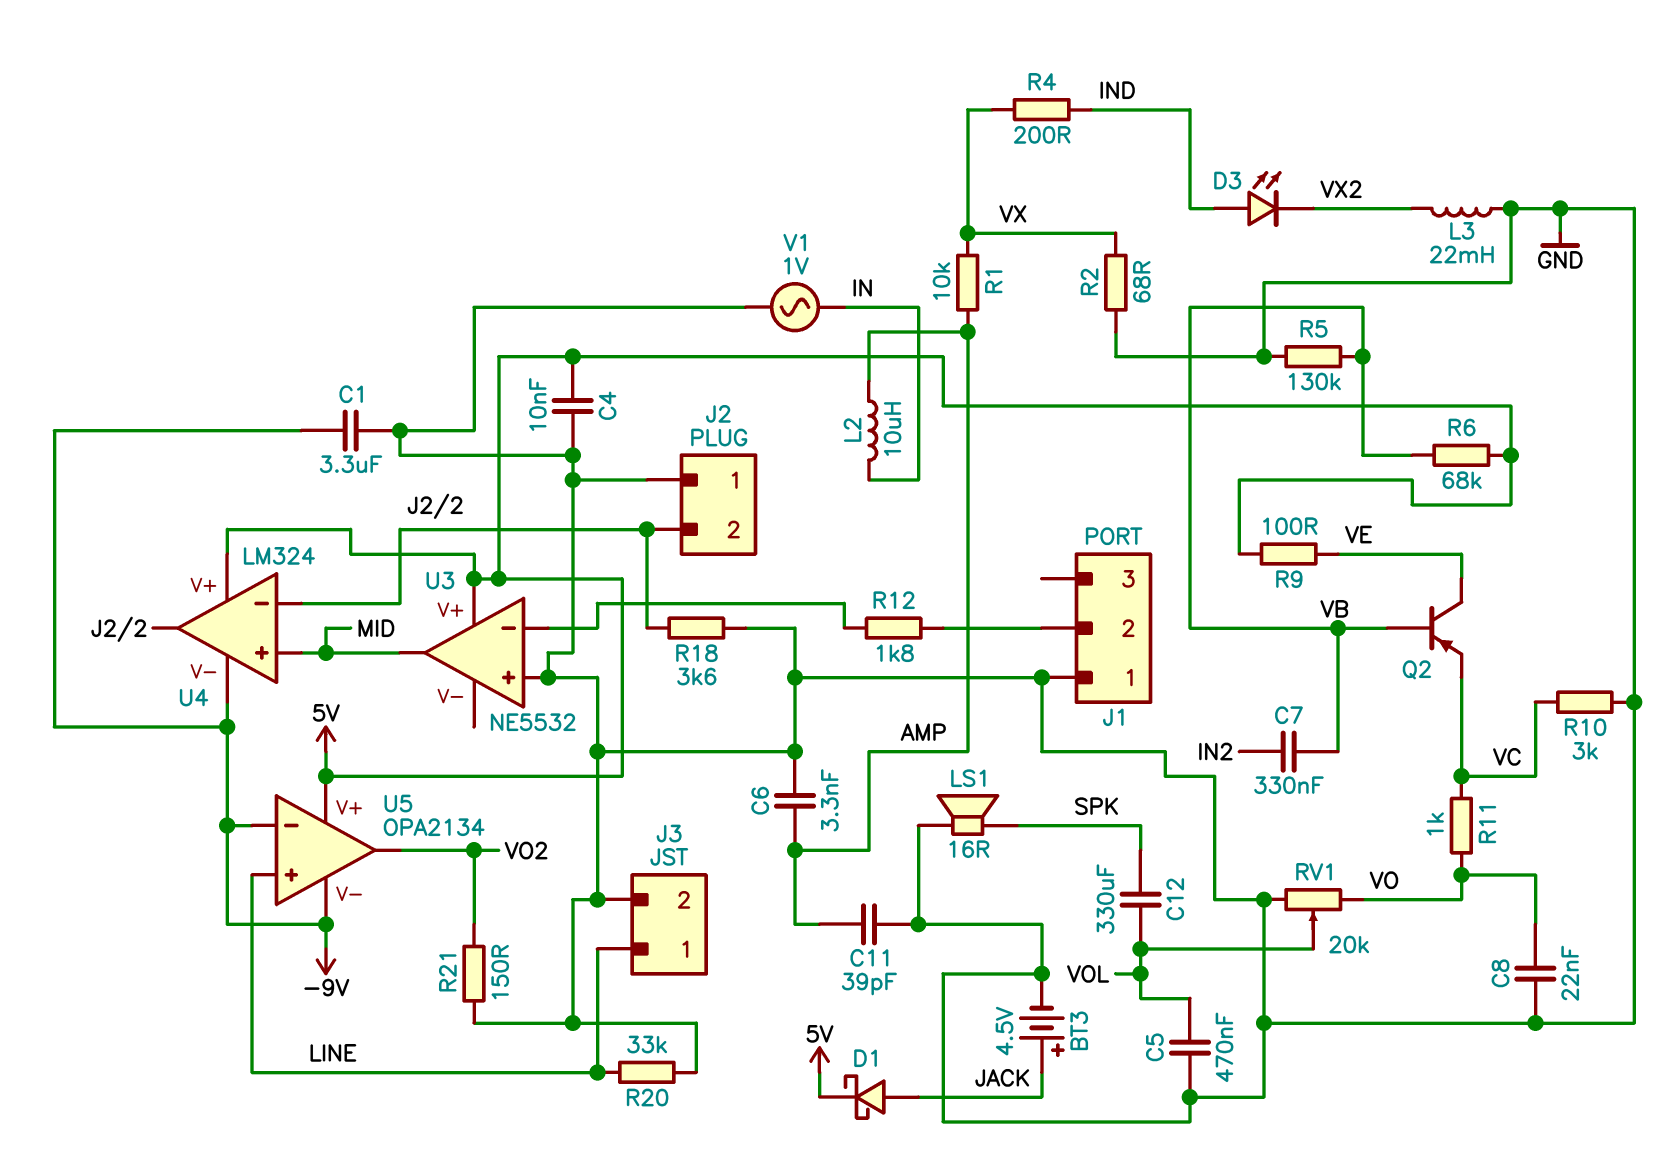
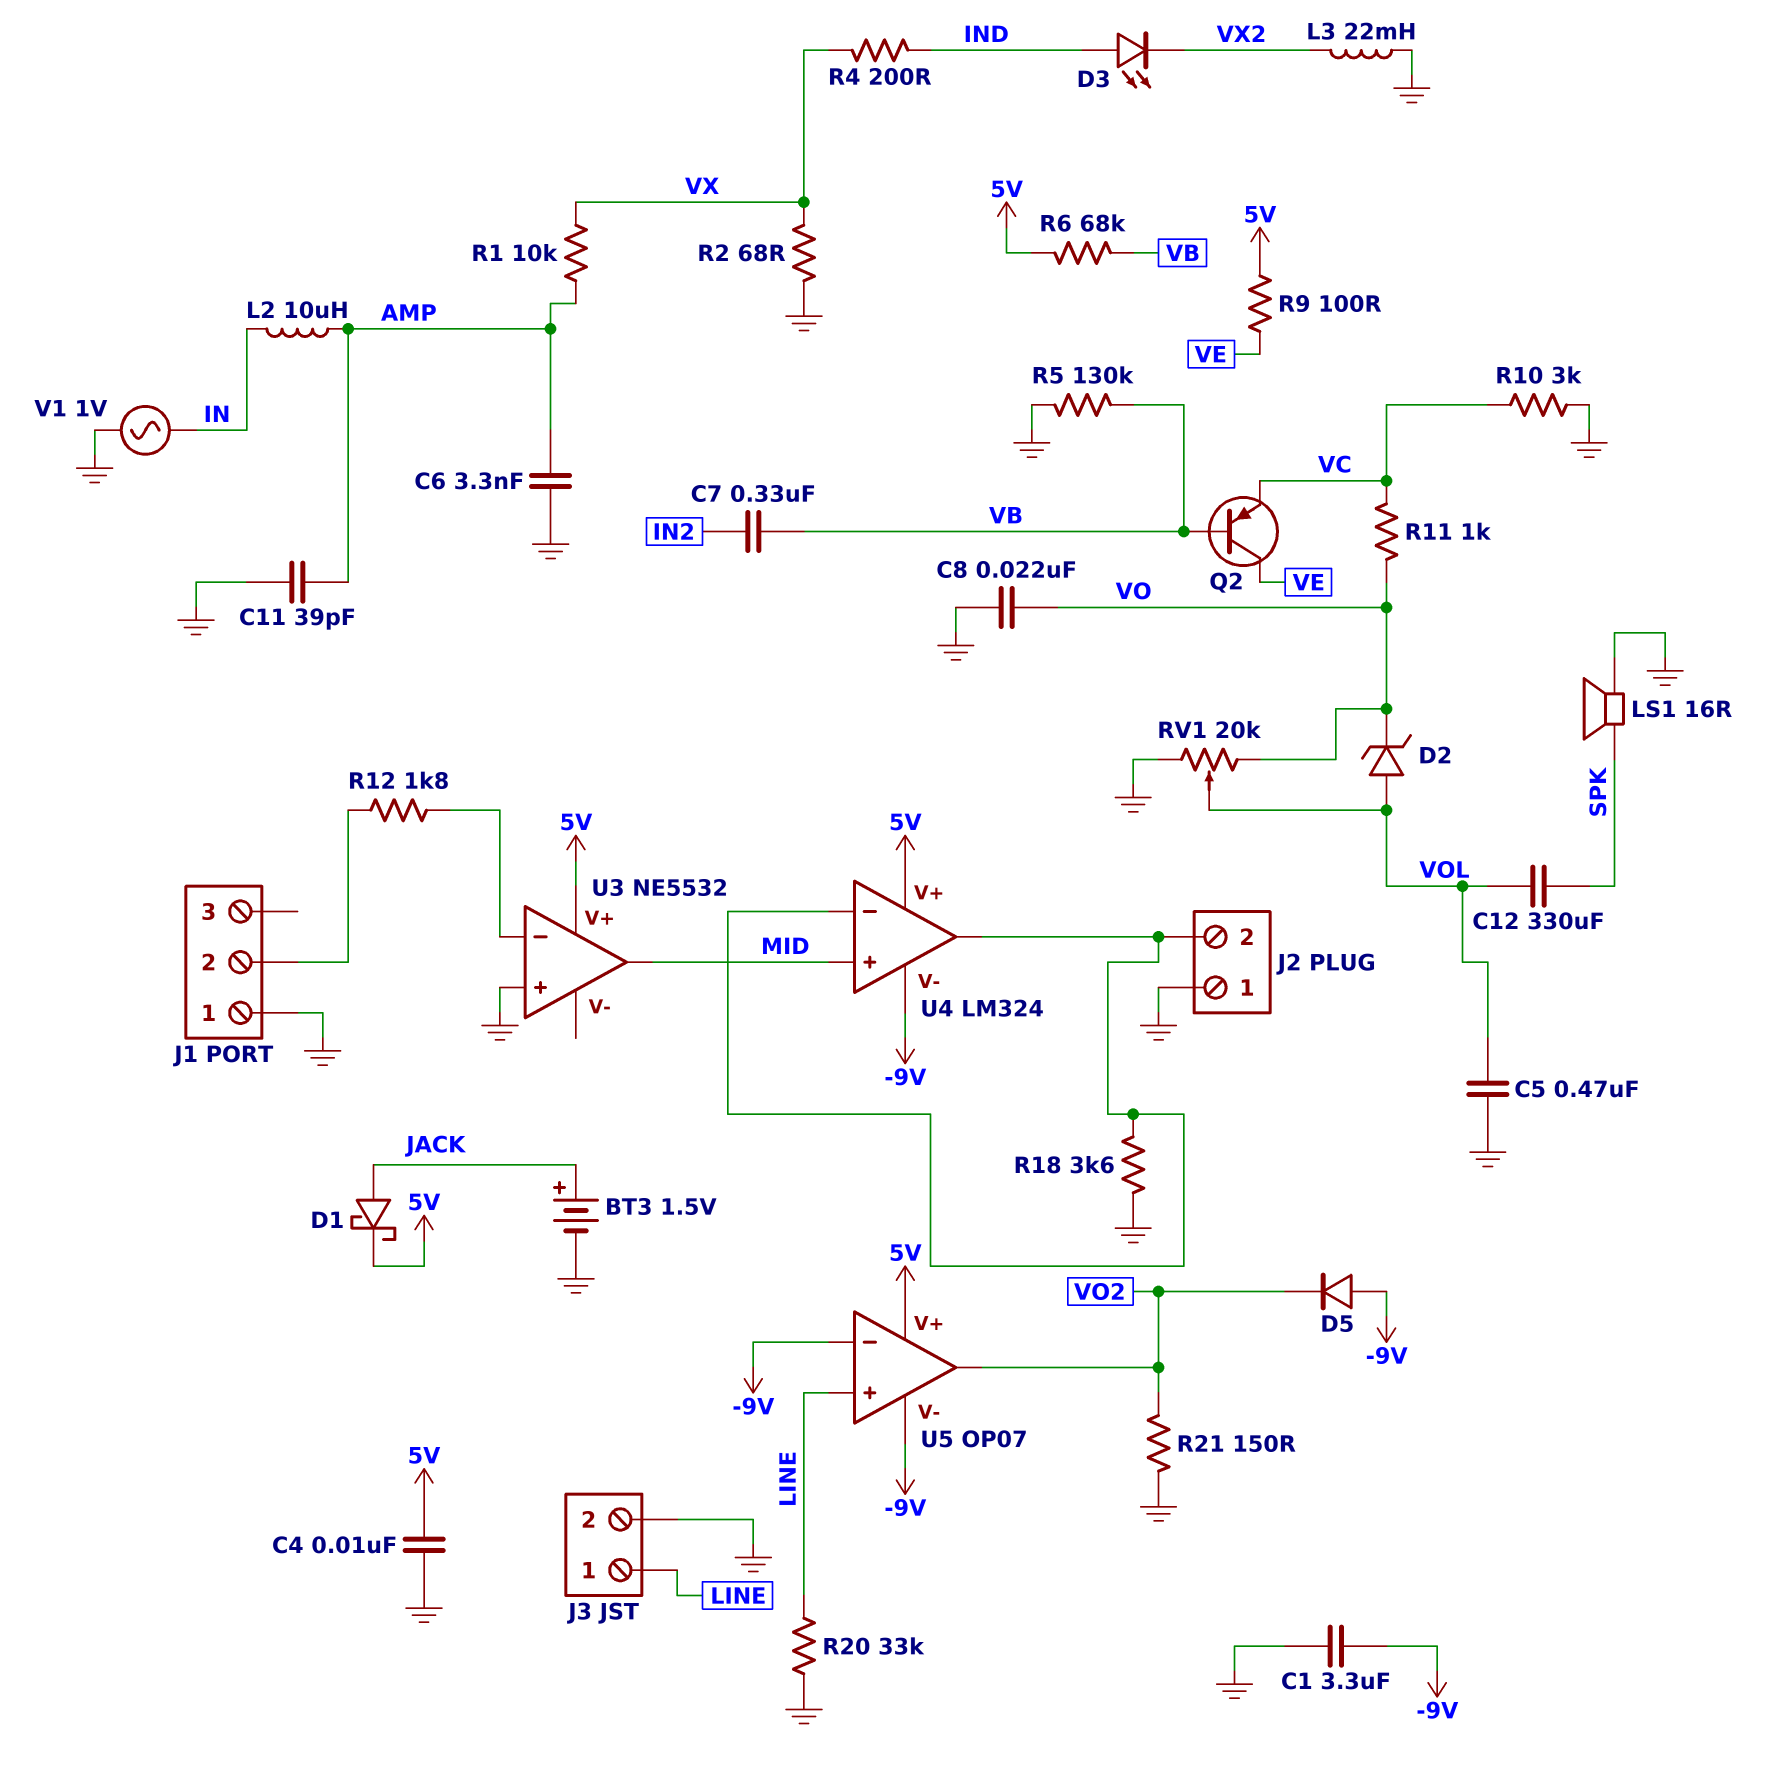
BT3: 4.5V (plus JACK, minus GND) -> 1.5V (plus JACK, minus GND)
D2: none -> zener (A VOL, K VO)
D5: none -> diode (A -9V, K VO2)
U5: OPA2134 -> OP07

